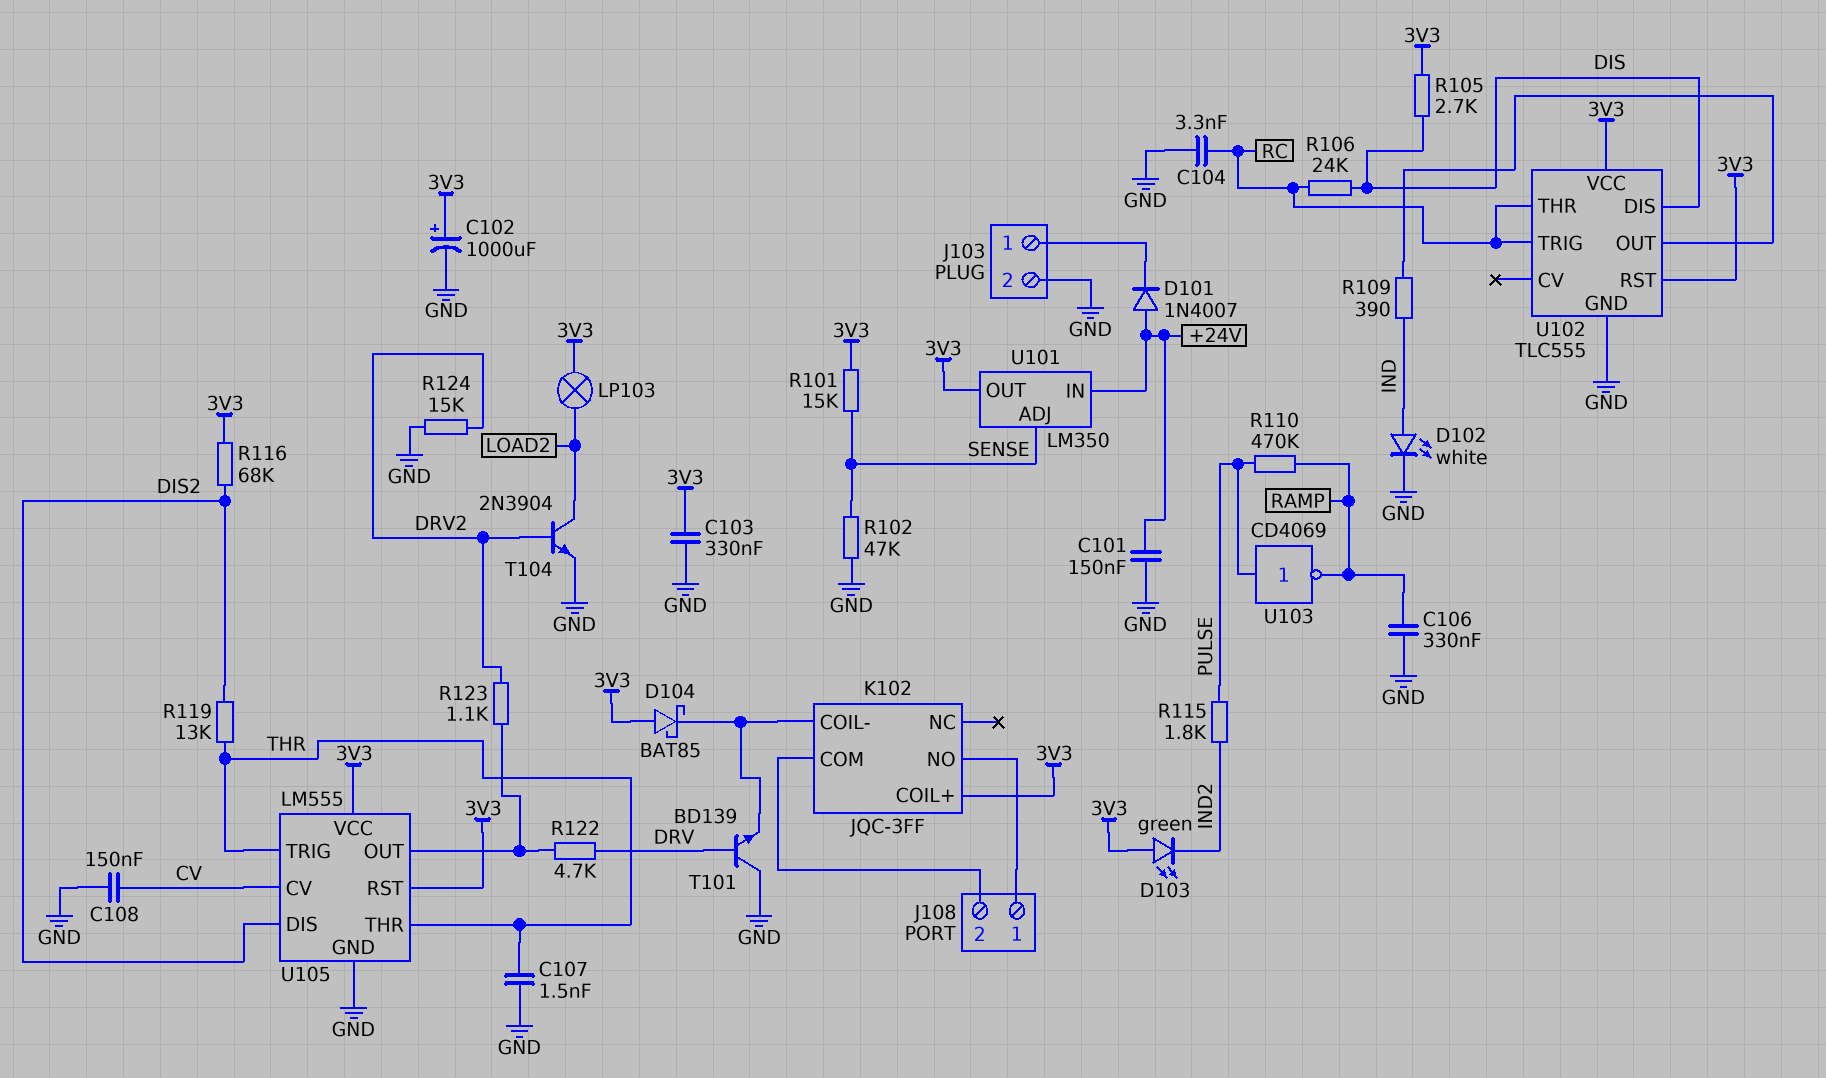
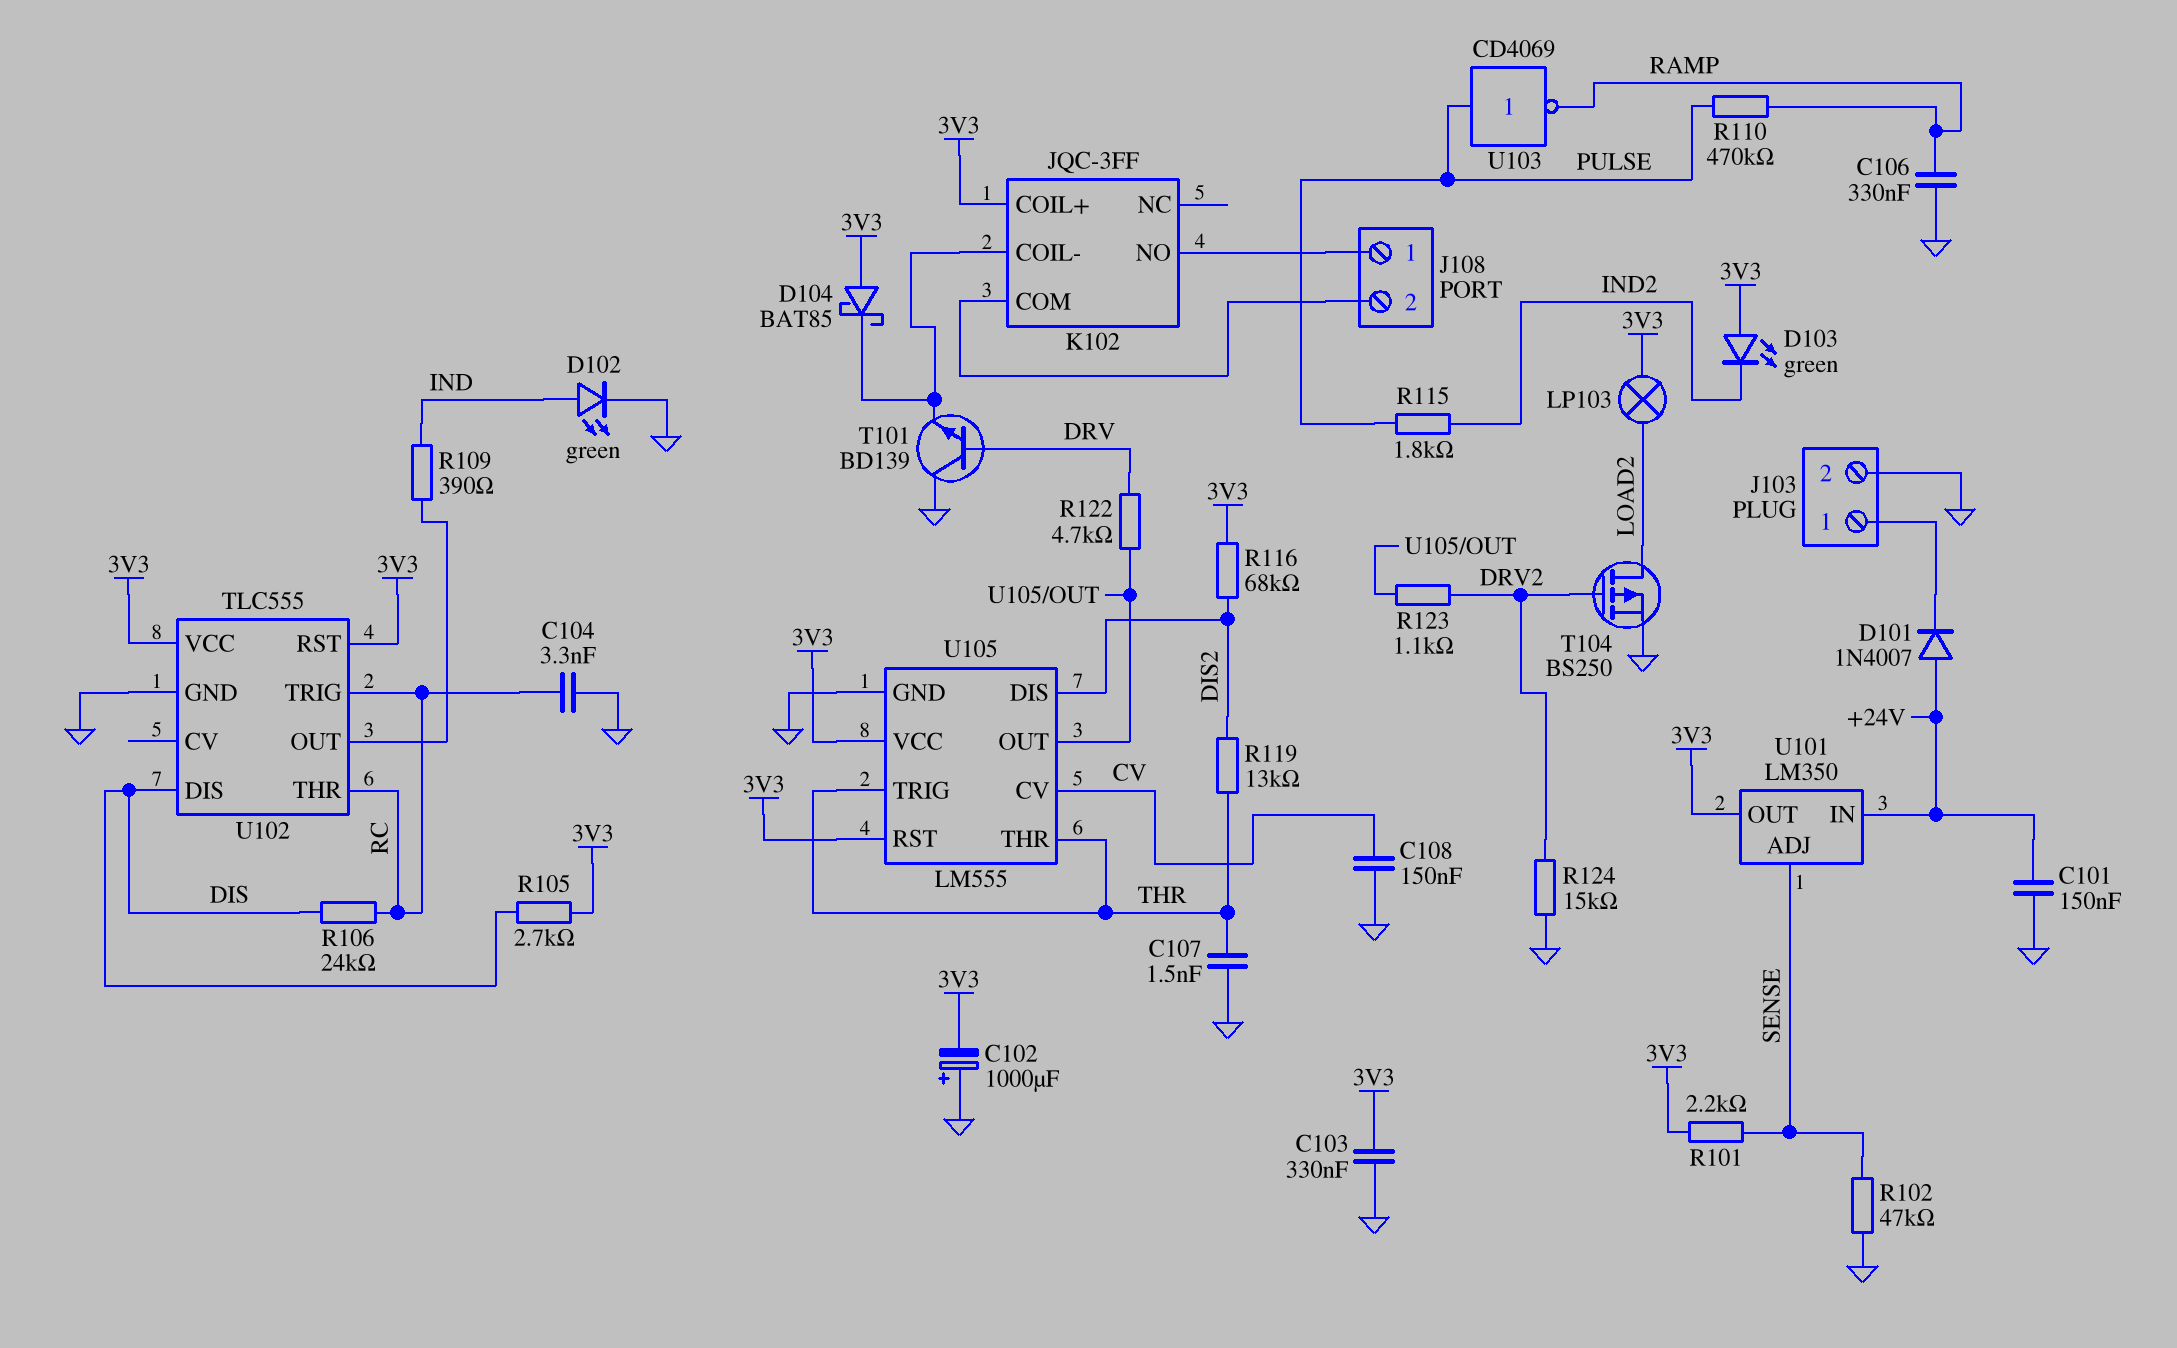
C102: 1000uF (plus 3V3, minus GND) -> 1000uF (plus GND, minus 3V3)
D102: LED white (A IND, K GND) -> LED green (A IND, K GND)
R101: 15k (3V3, SENSE) -> 2.2k (3V3, SENSE)
T104: NPN 2N3904 (B DRV2, C LOAD2, E GND) -> PMOS BS250 (G DRV2, D LOAD2, S GND)

